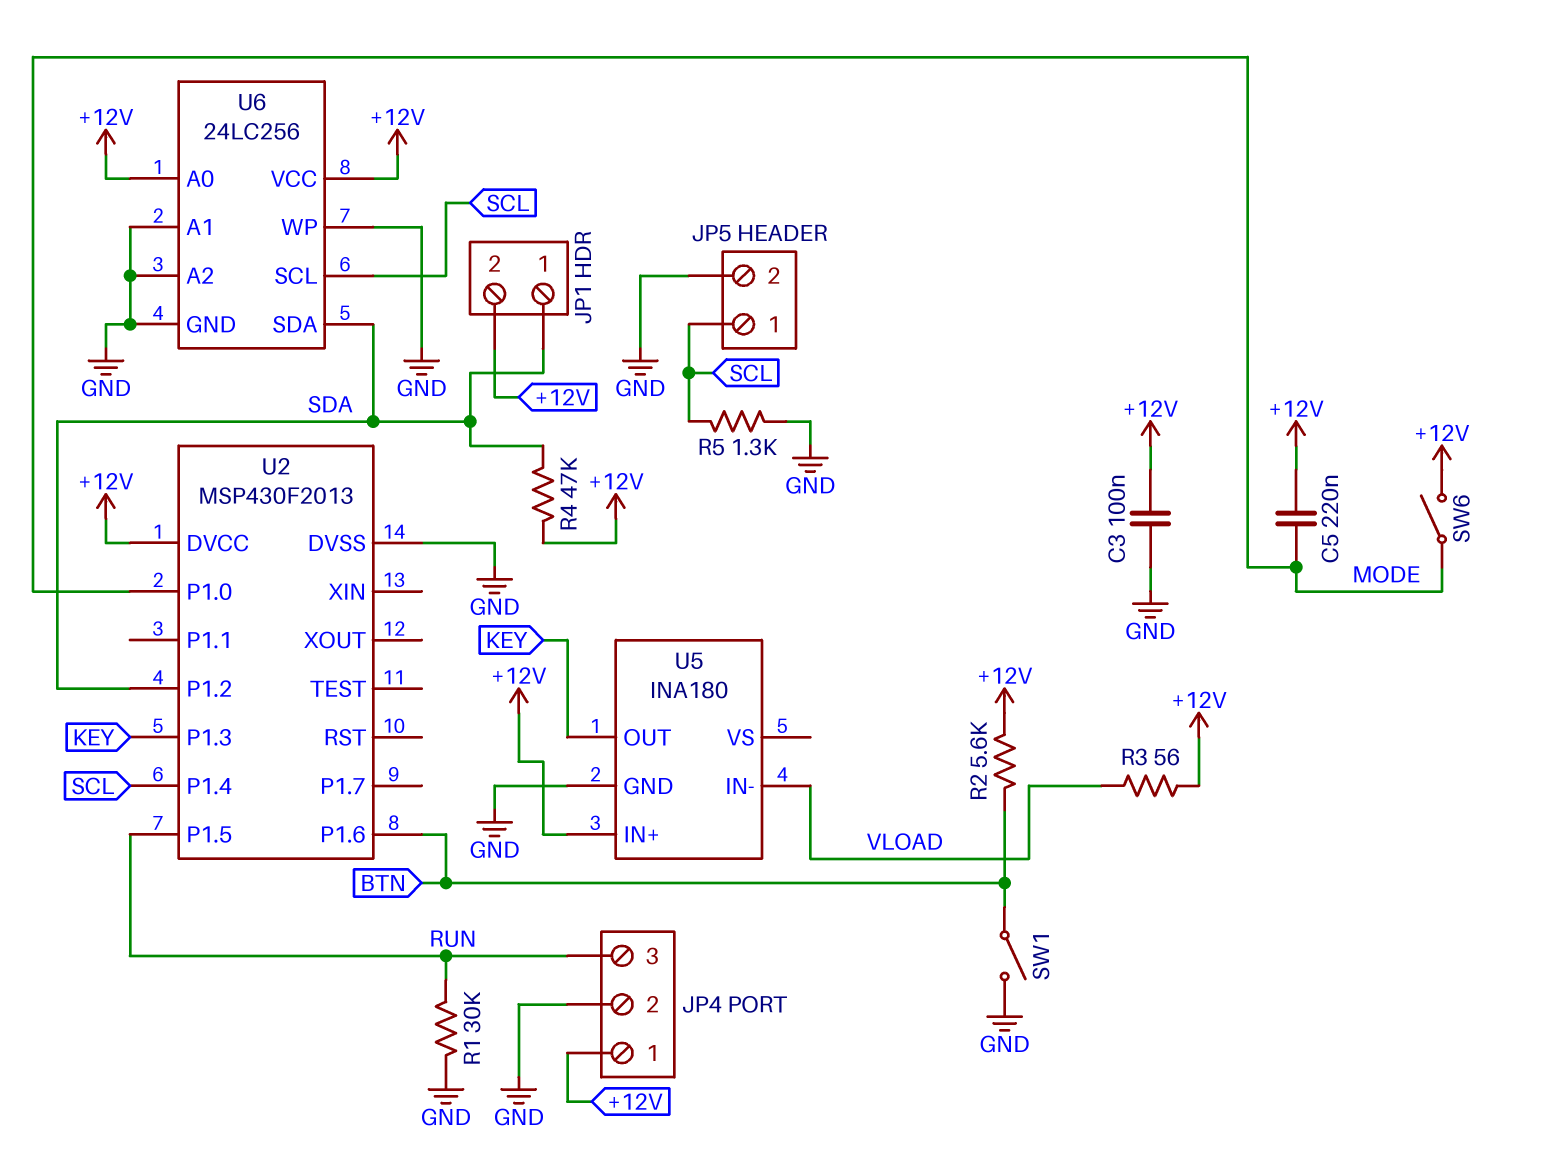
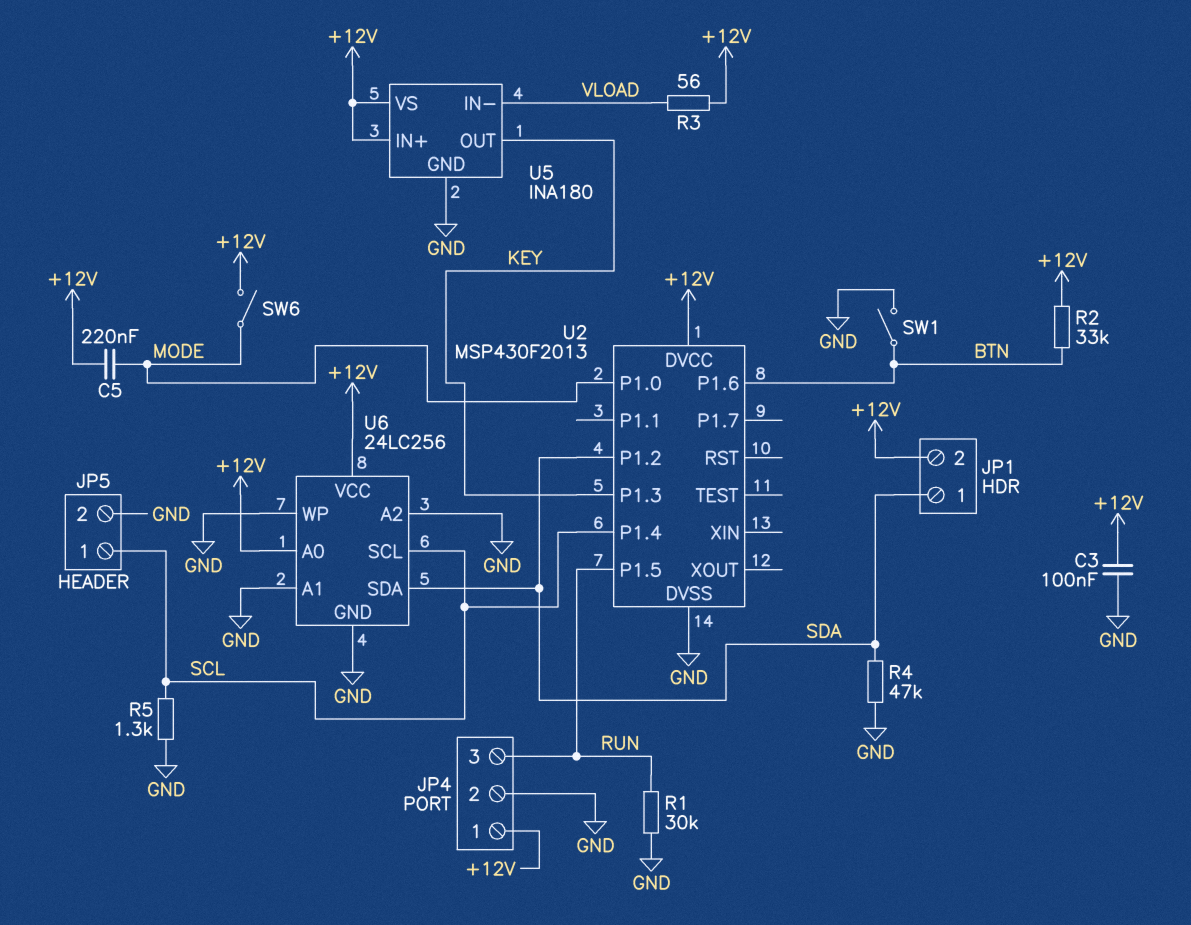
R2: 5.6k (+12V, BTN) -> 33k (+12V, BTN)
R4: 47k (+12V, SDA) -> 47k (GND, SDA)
U5 pin VS: none -> +12V

